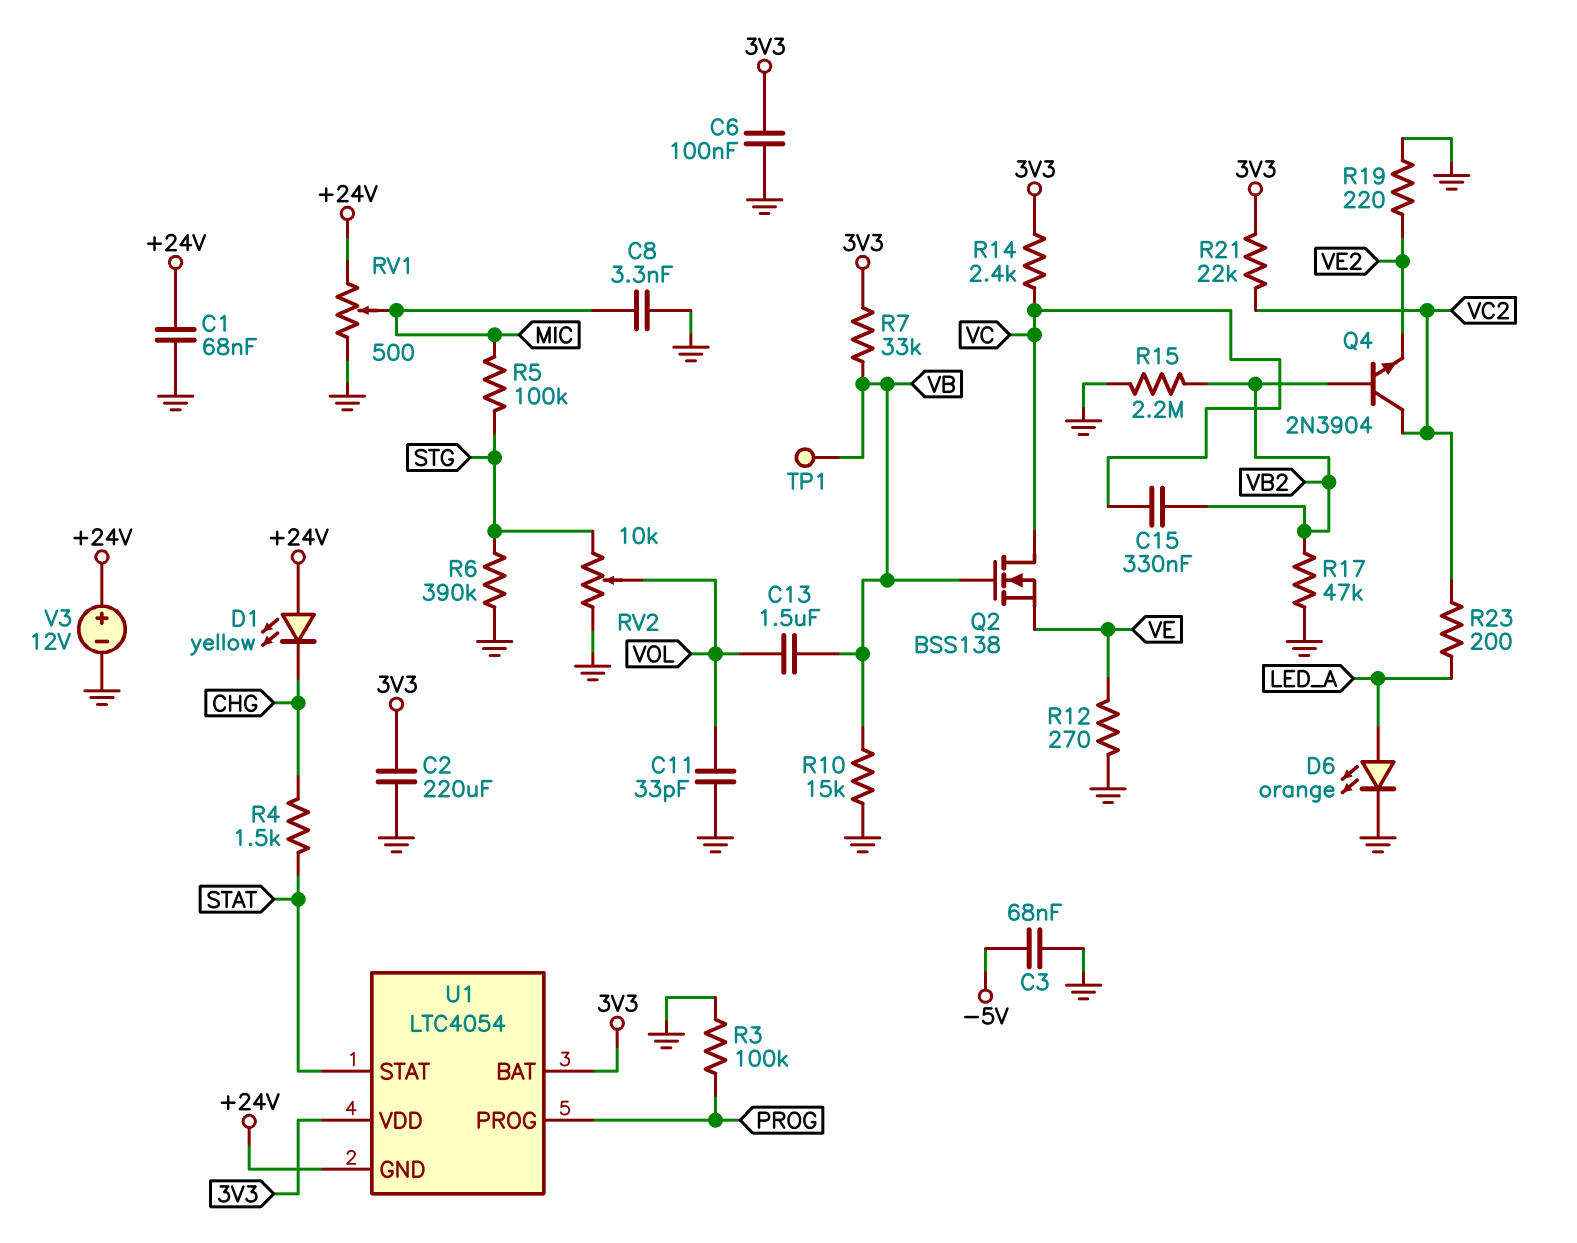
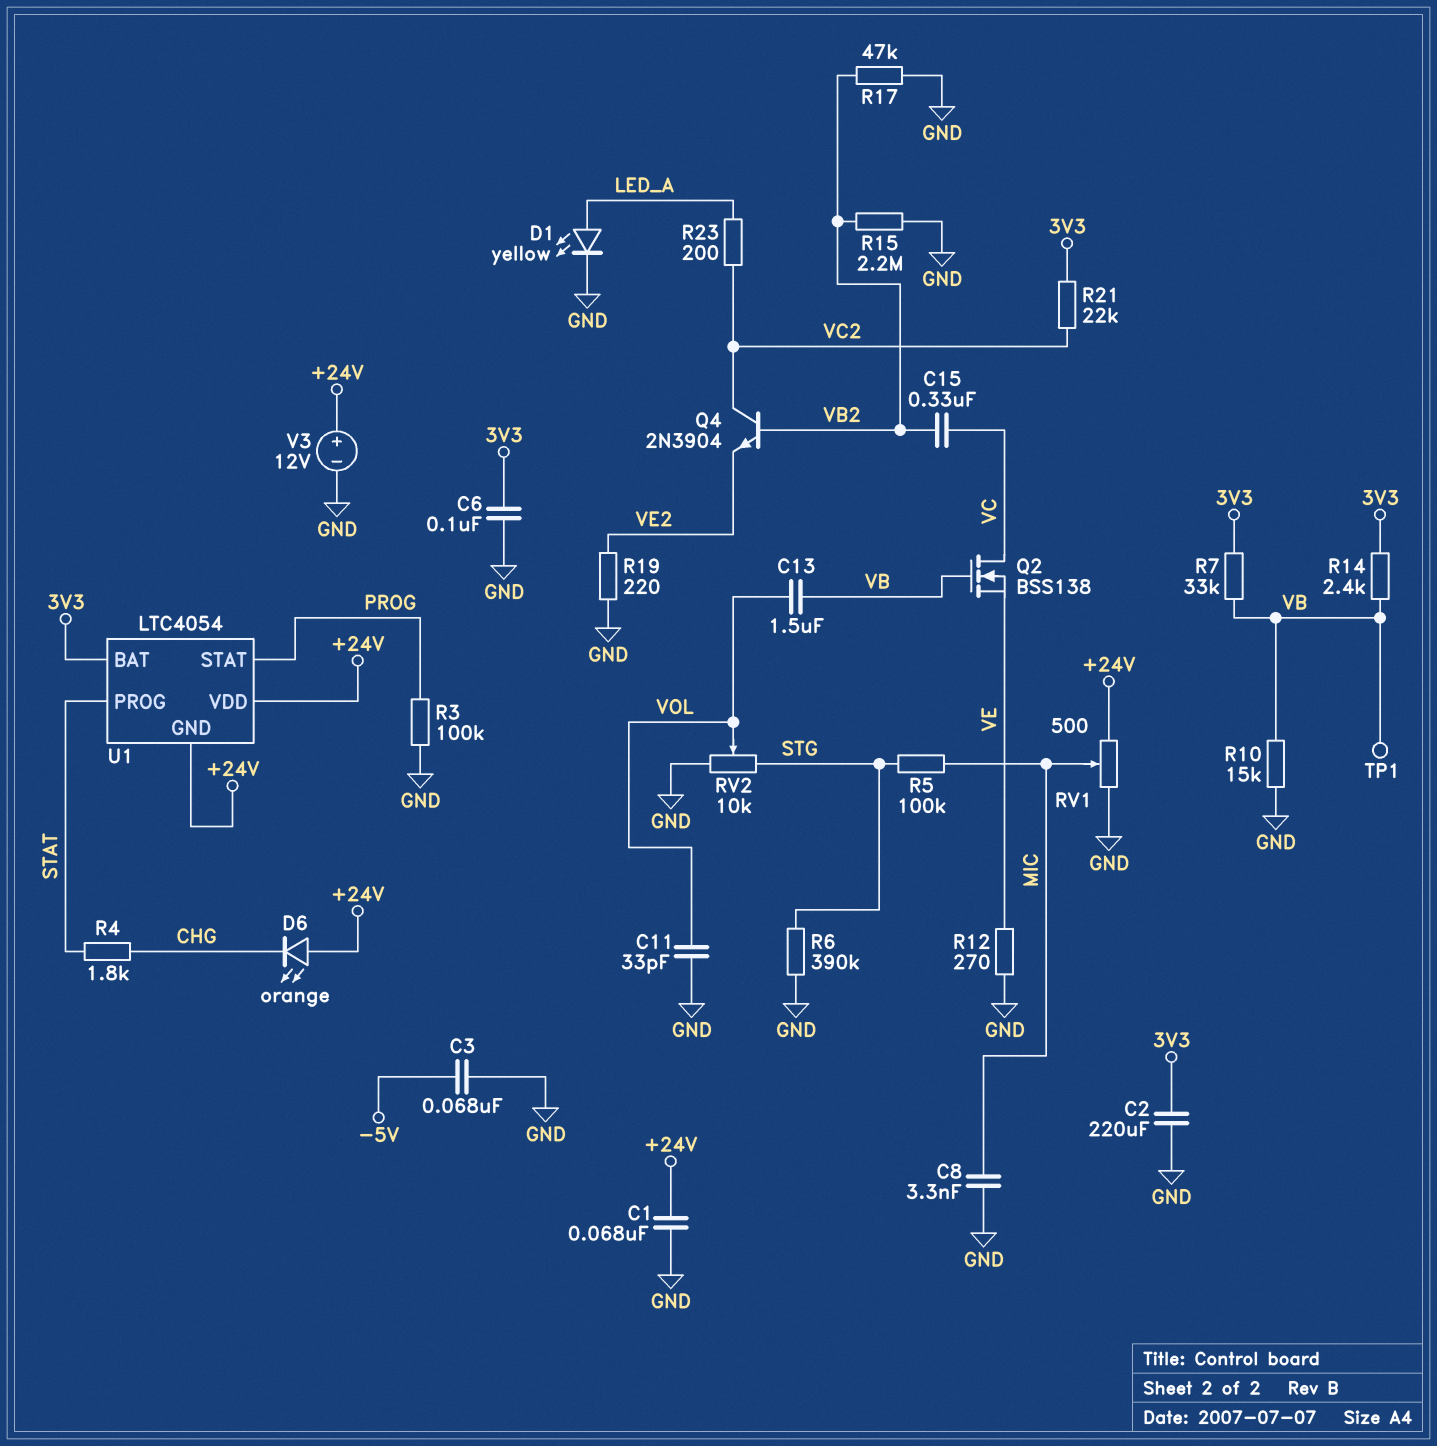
D1: LED yellow (A +24V, K CHG) -> LED yellow (A LED_A, K GND)
D6: LED orange (A LED_A, K GND) -> LED orange (A +24V, K CHG)
R4: 1.5k (CHG, STAT) -> 1.8k (CHG, STAT)
R14: 2.4k (3V3, VC) -> 2.4k (3V3, VB)
U1 pin PROG: PROG -> STAT
U1 pin STAT: STAT -> PROG
U1 pin VDD: 3V3 -> +24V

